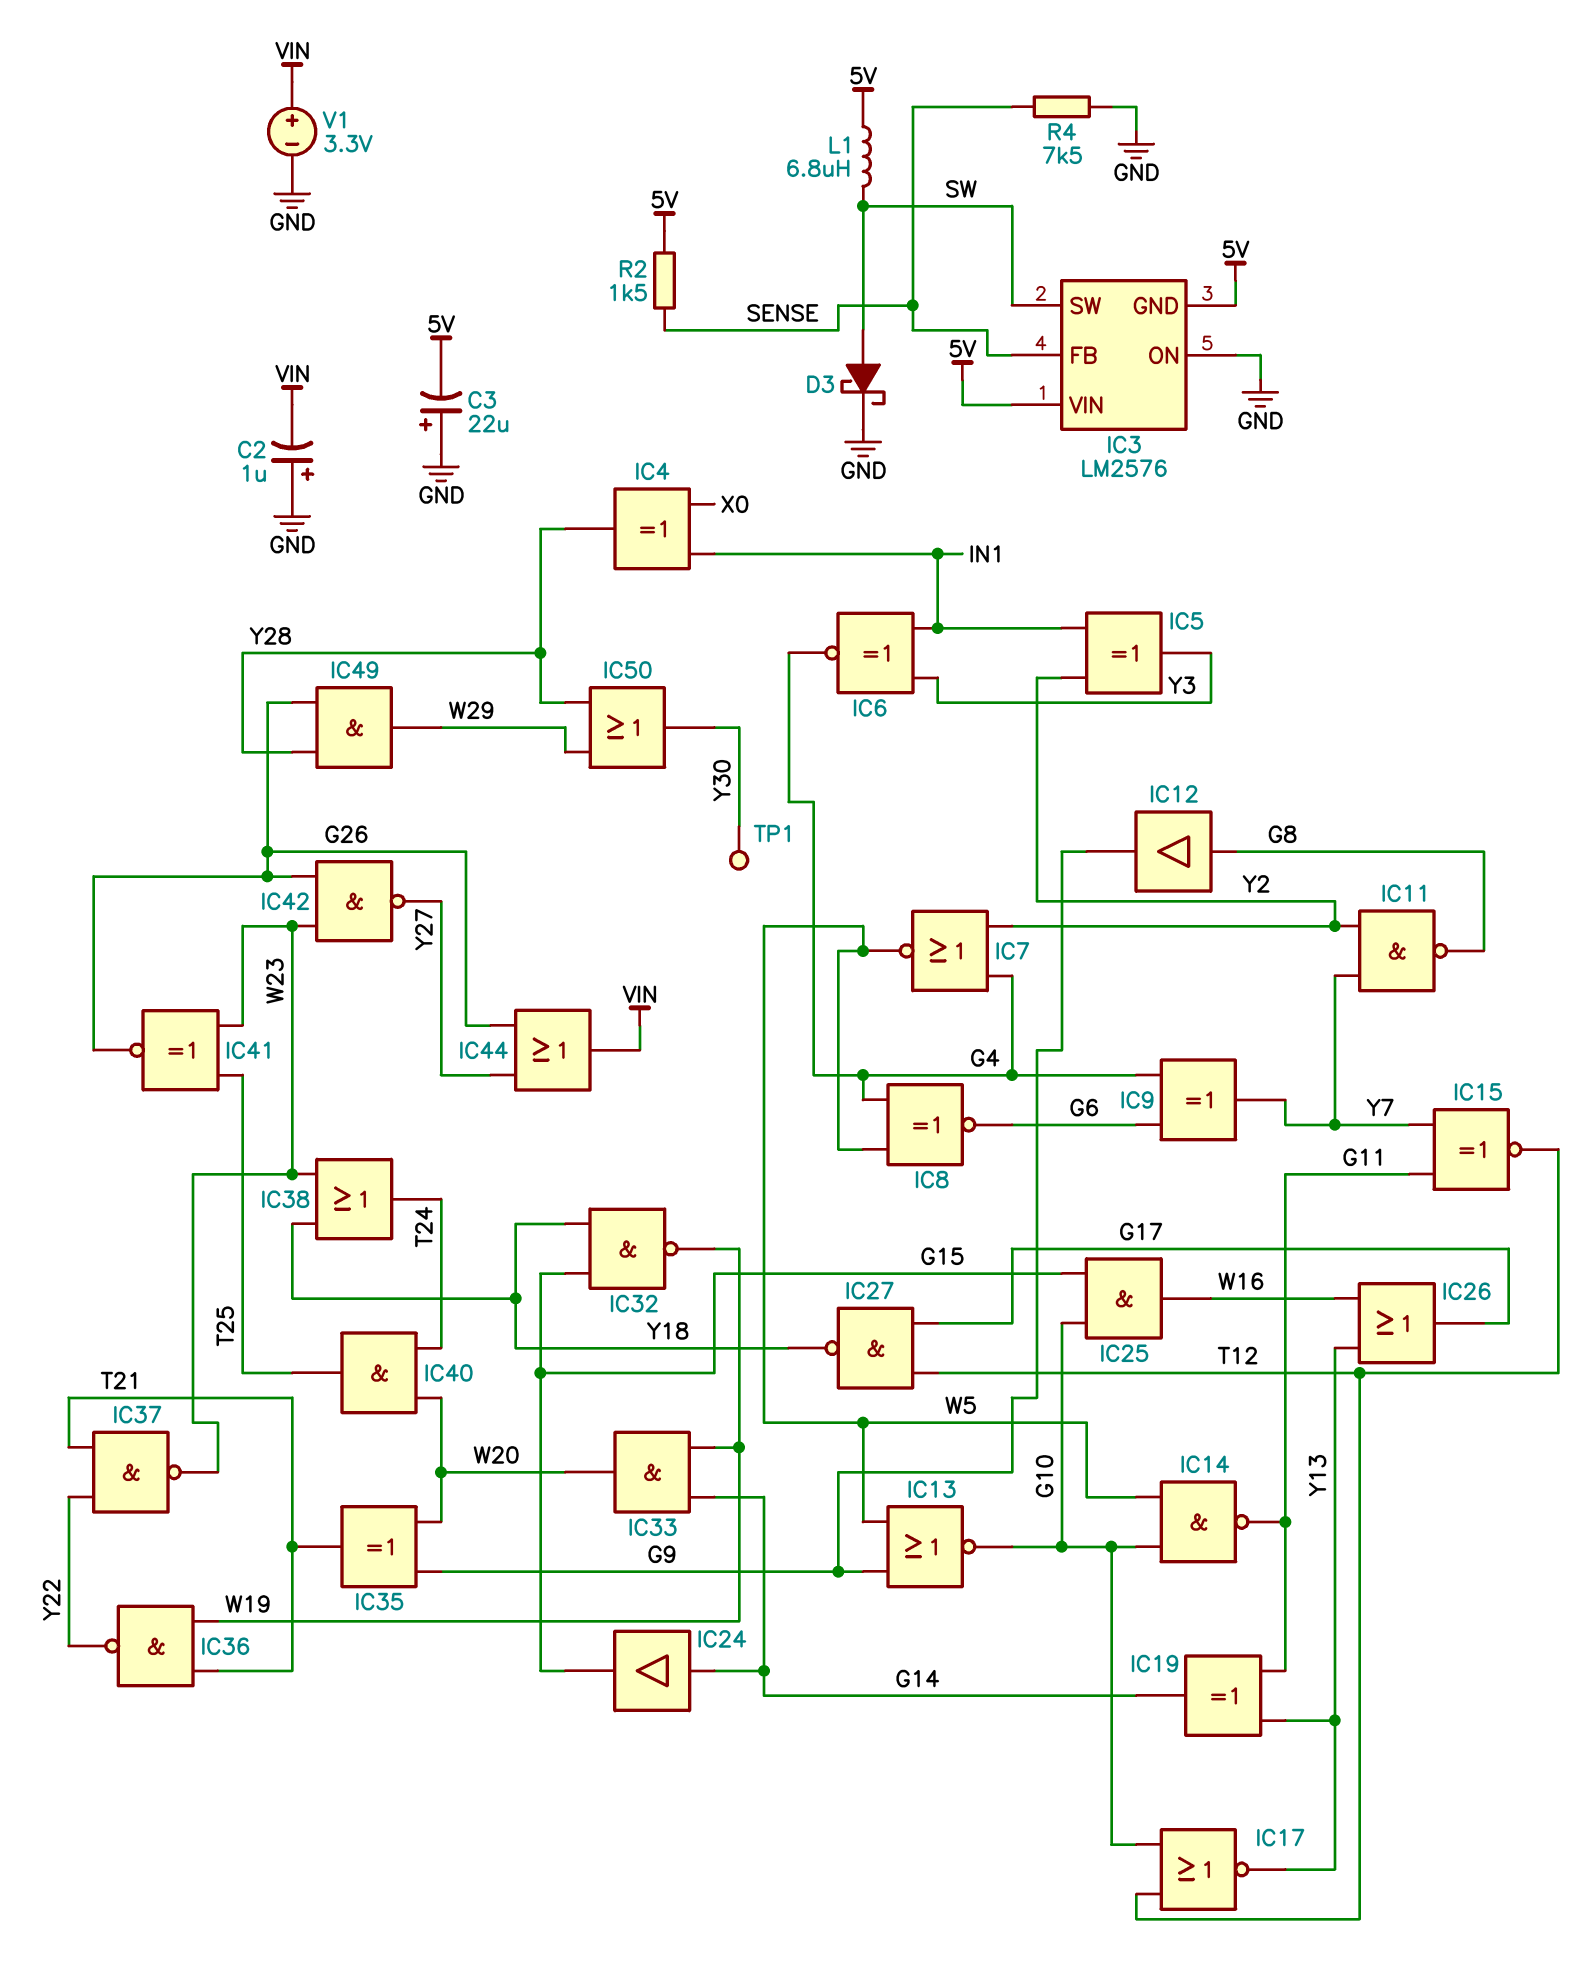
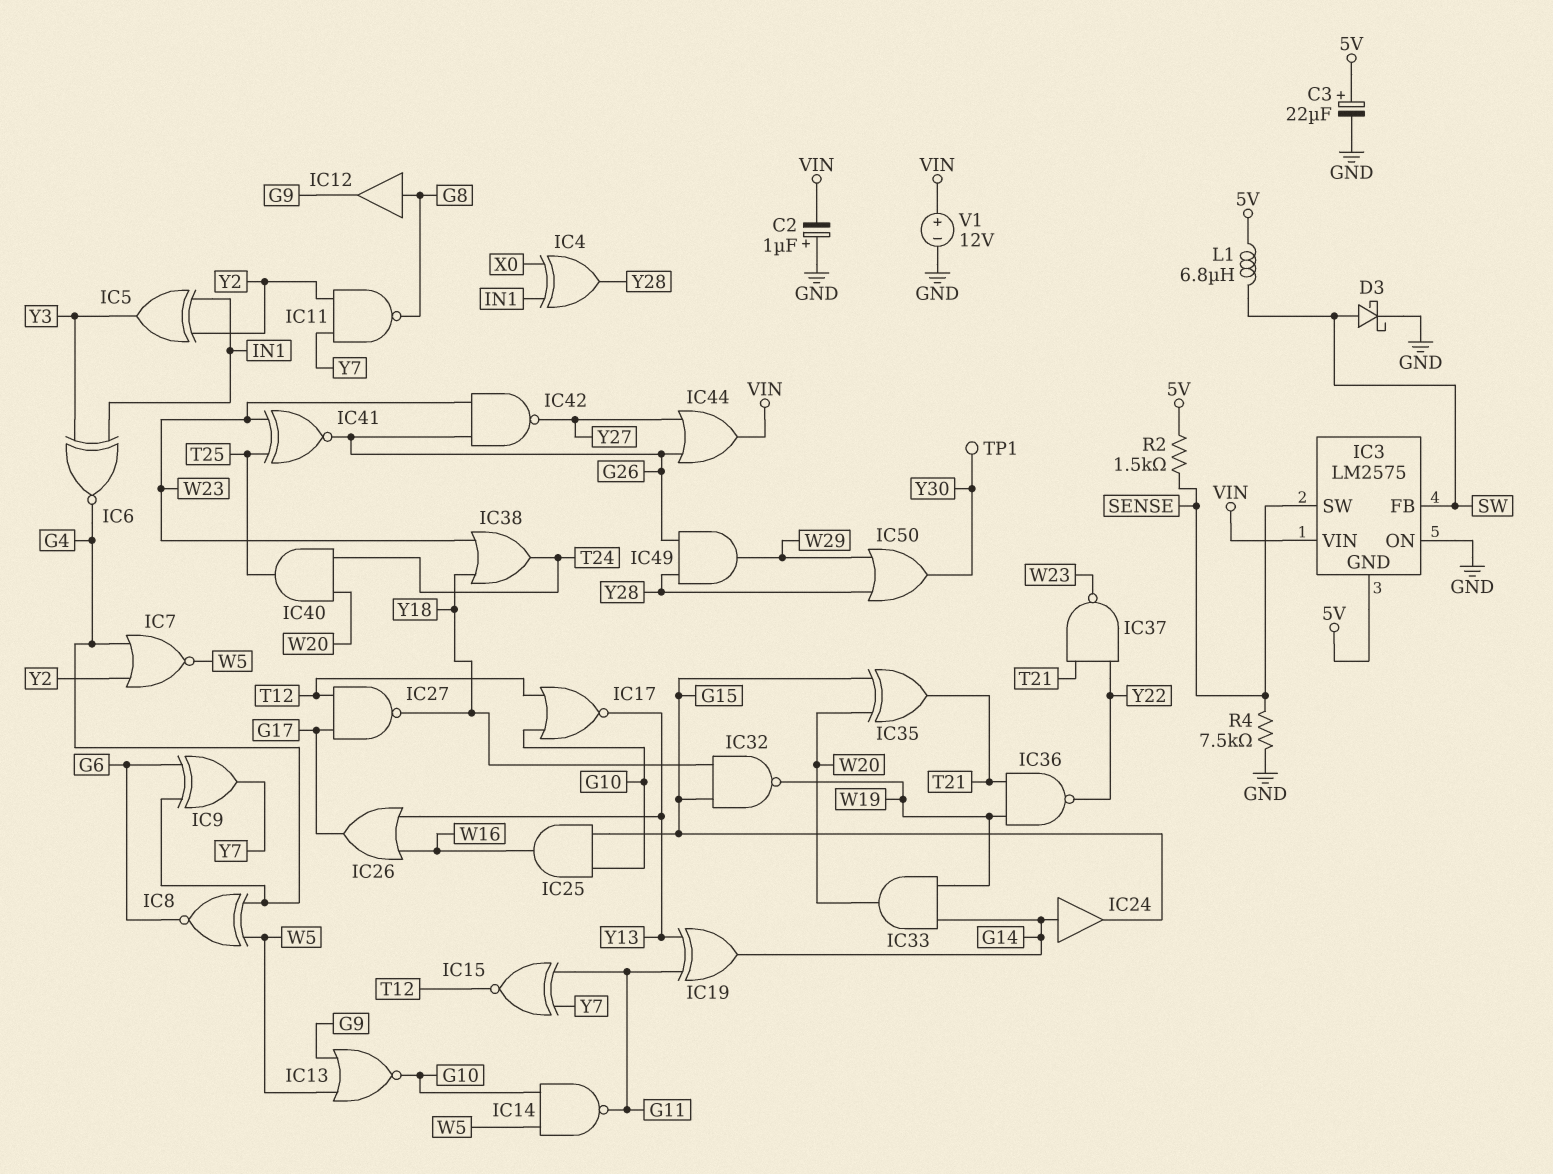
C3: 22uF (plus GND, minus 5V) -> 22uF (plus 5V, minus GND)
IC3: LM2576 -> LM2575
IC3 pin FB: SENSE -> SW
IC3 pin SW: SW -> SENSE
IC3 pin VIN: 5V -> VIN
IC35: XOR (in G9, in W20, out T21) -> XOR (in G15, in W20, out T21)
V1: 3.3V (plus VIN, minus GND) -> 12V (plus VIN, minus GND)

